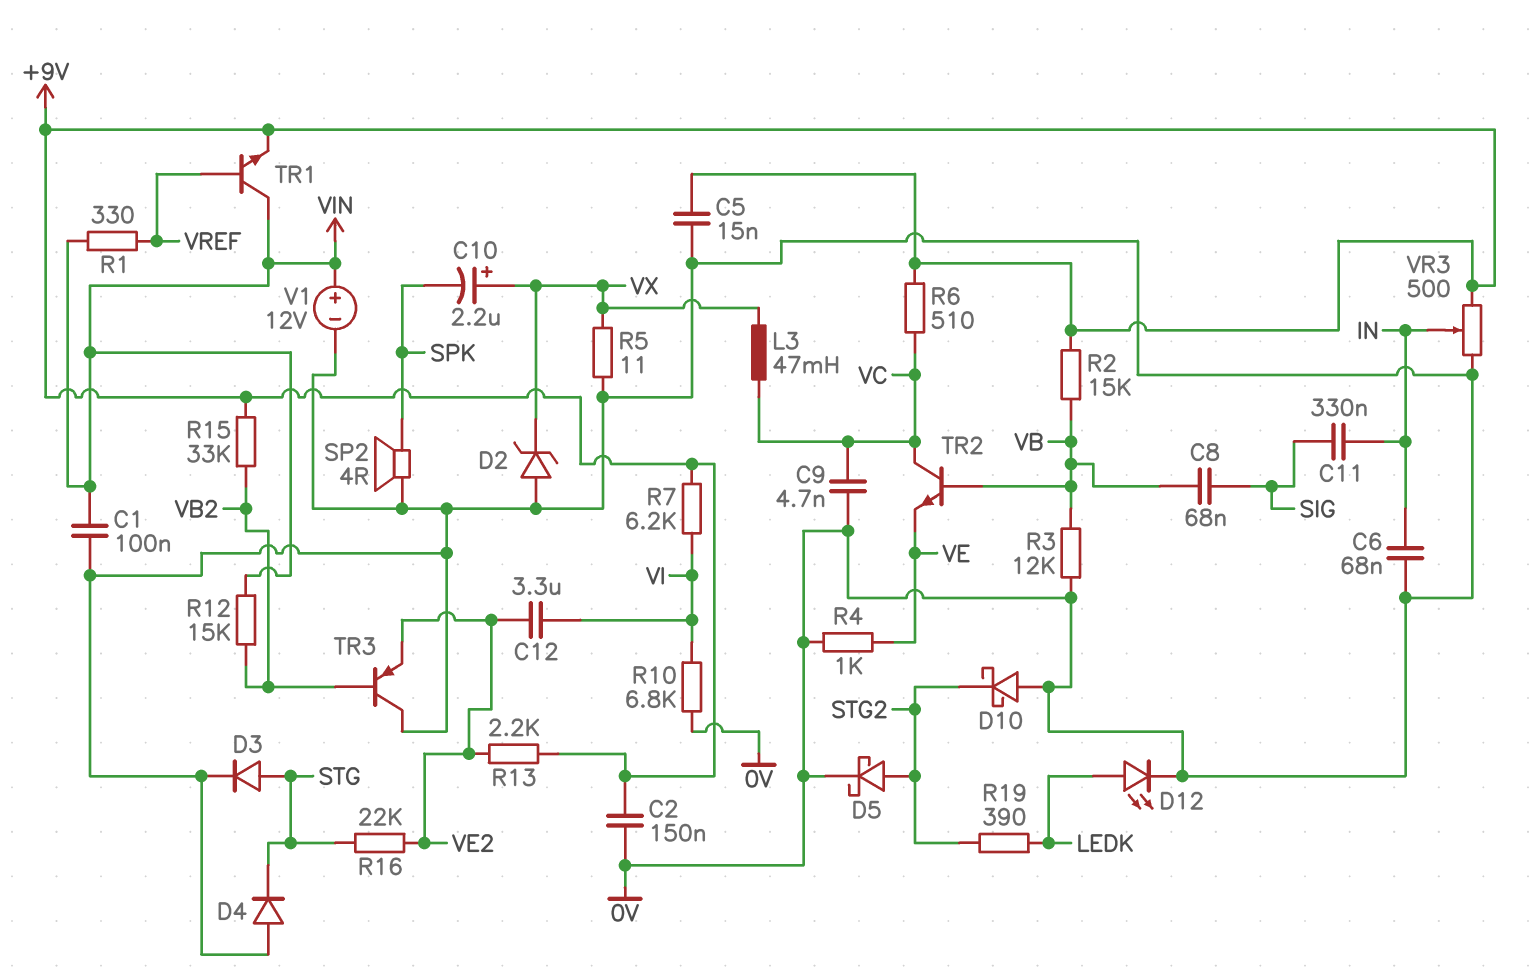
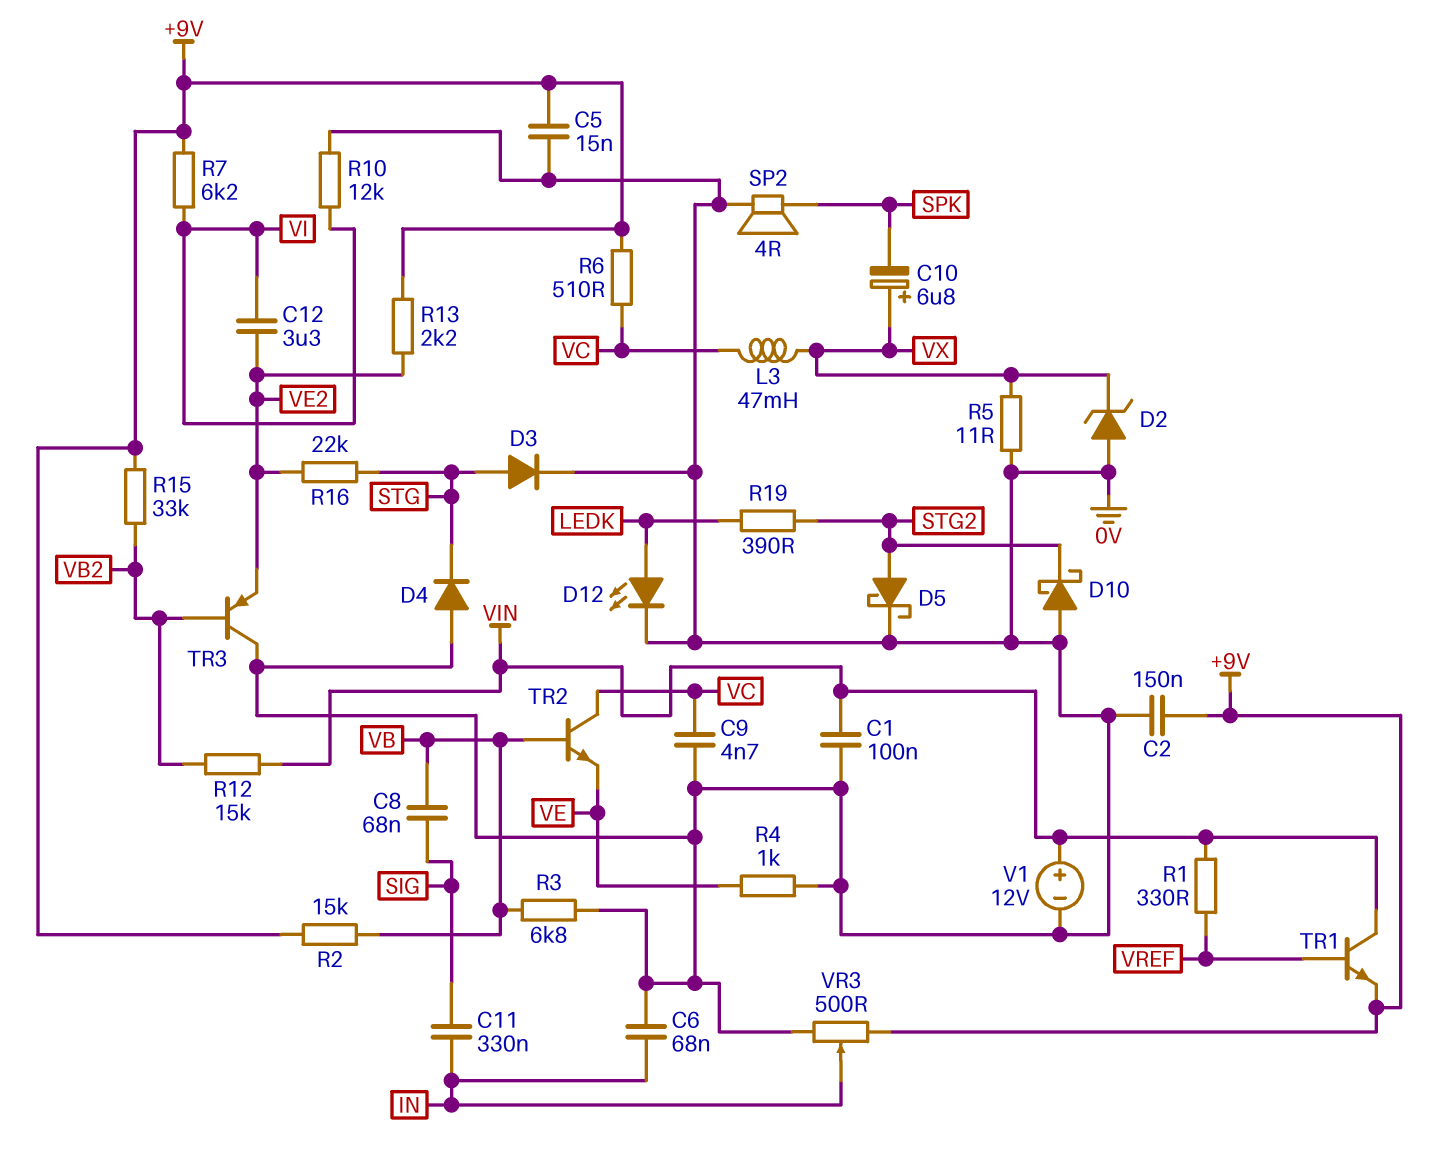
C10: 2.2uF (plus VX, minus SPK) -> 6.8uF (plus VX, minus SPK)
R3: 12k (0V, VB) -> 6.8k (0V, VB)
R10: 6.8k (0V, VI) -> 12k (0V, VI)

